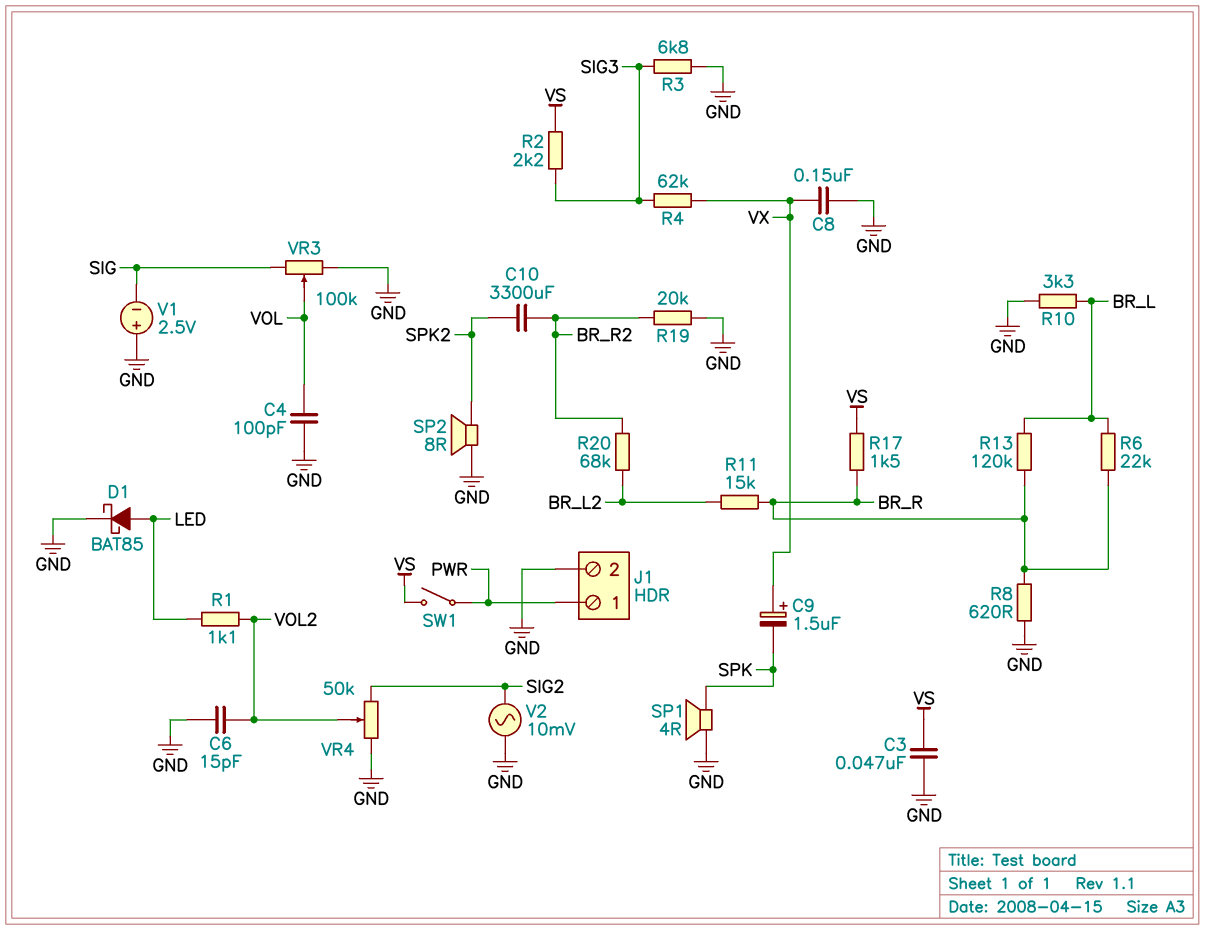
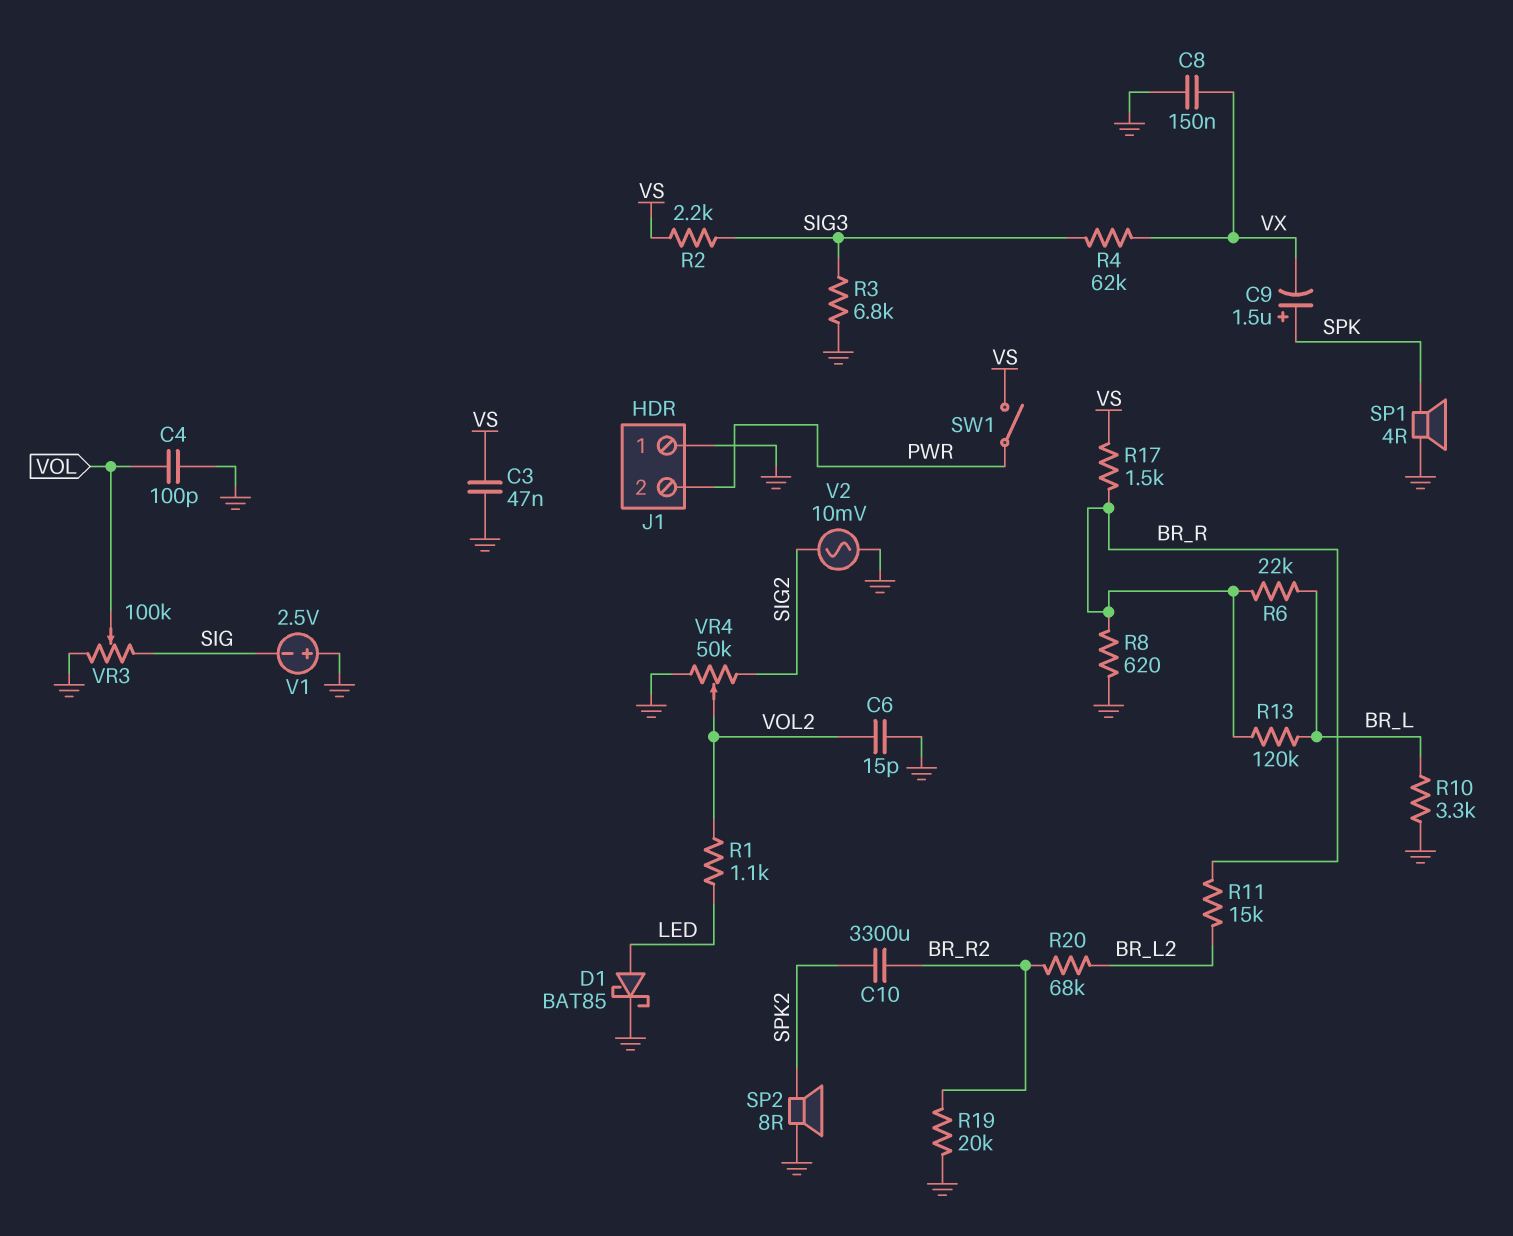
C9: 1.5uF (plus VX, minus SPK) -> 1.5uF (plus SPK, minus VX)
J1 pin 1: PWR -> GND
J1 pin 2: GND -> PWR

